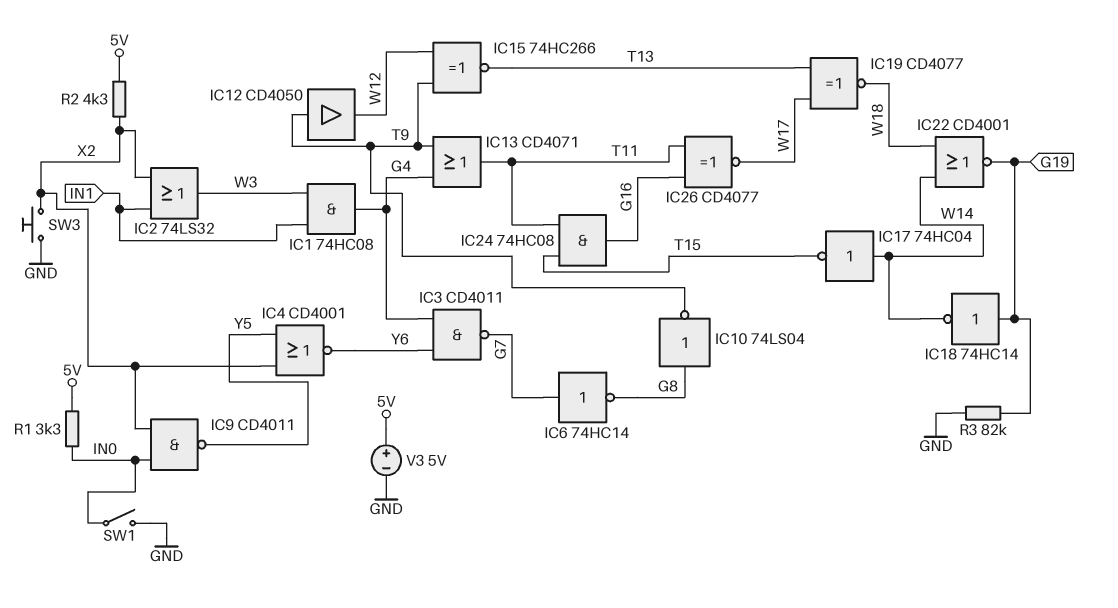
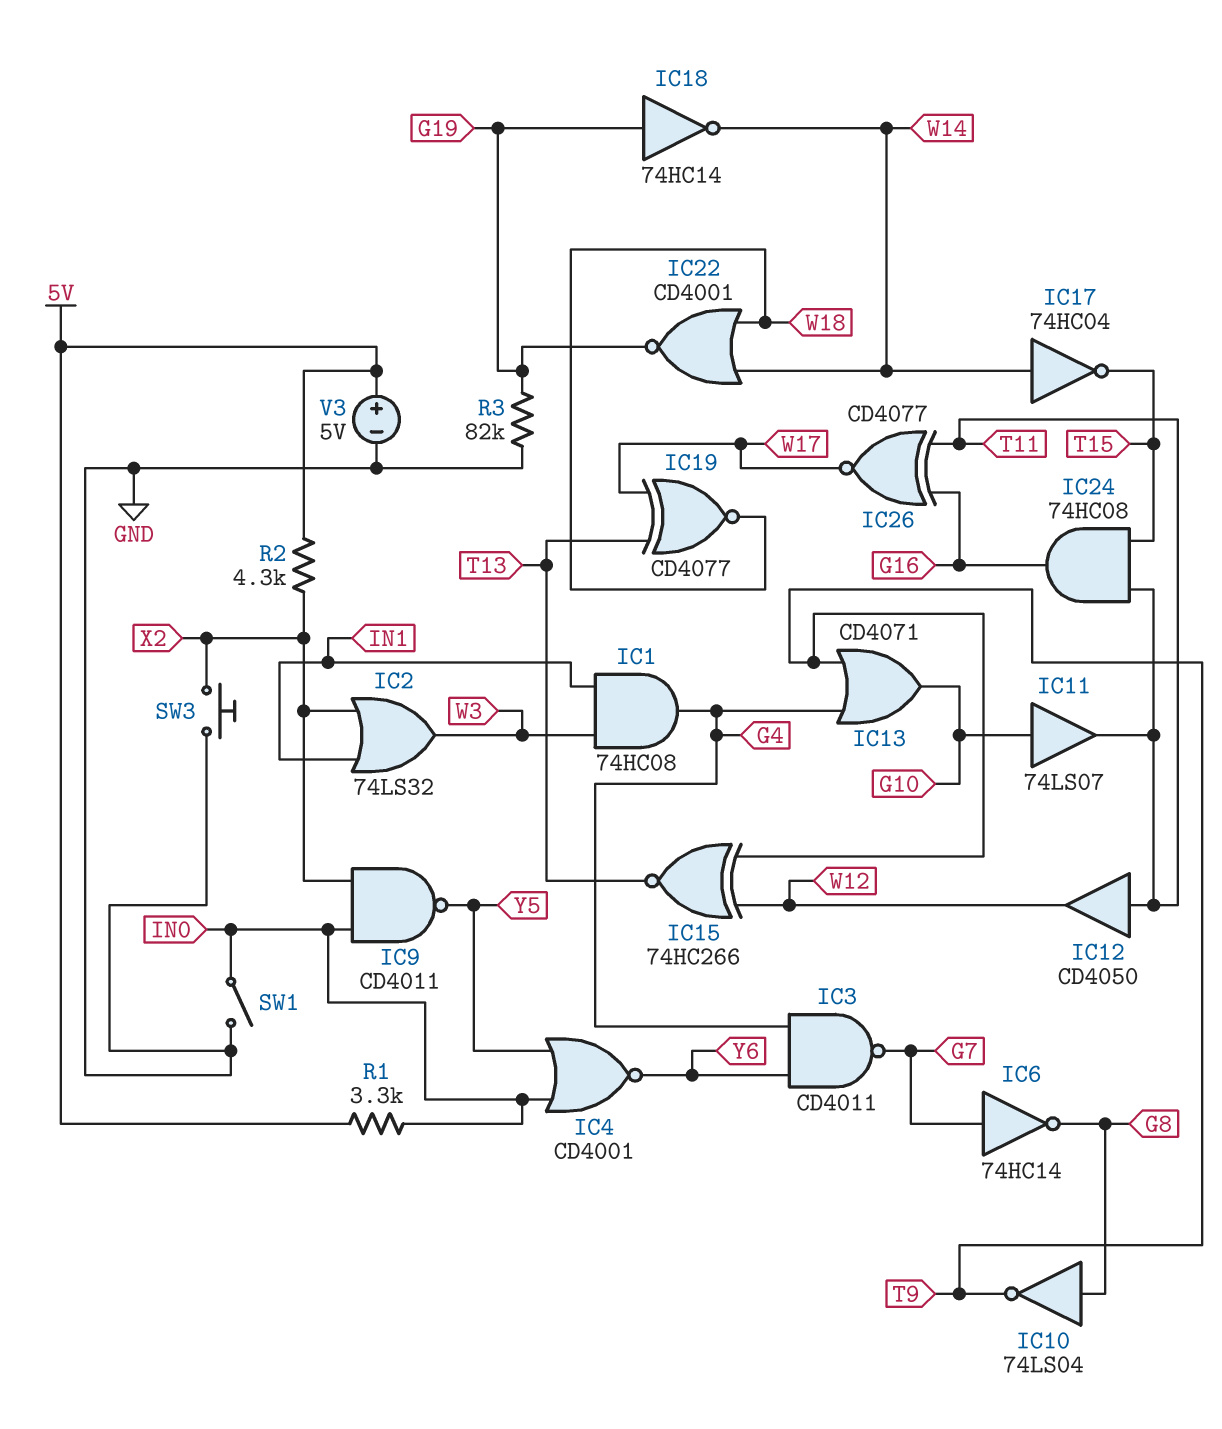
IC4: NOR CD4001 (in X2, in Y5, out Y6) -> NOR CD4001 (in IN0, in Y5, out Y6)
IC11: none -> buffer 74LS07 (in G10, out T11)
IC12: buffer CD4050 (in T9, out W12) -> buffer CD4050 (in T11, out W12)
IC13: OR CD4071 (in G4, in T9, out T11) -> OR CD4071 (in G4, in T9, out G10)

